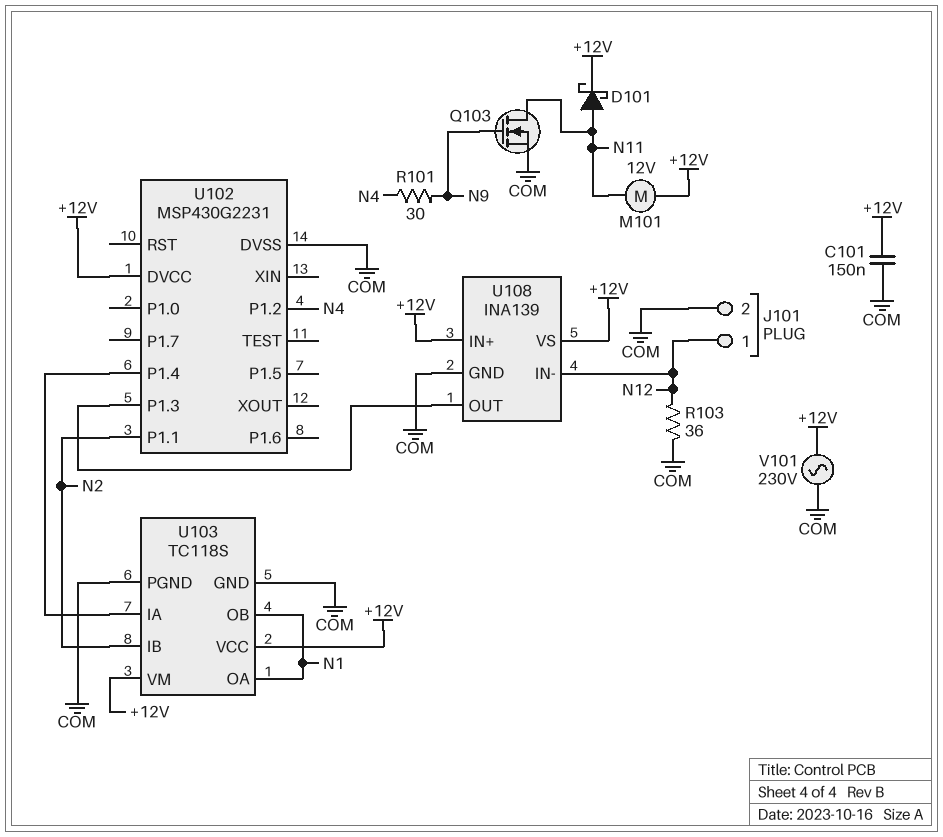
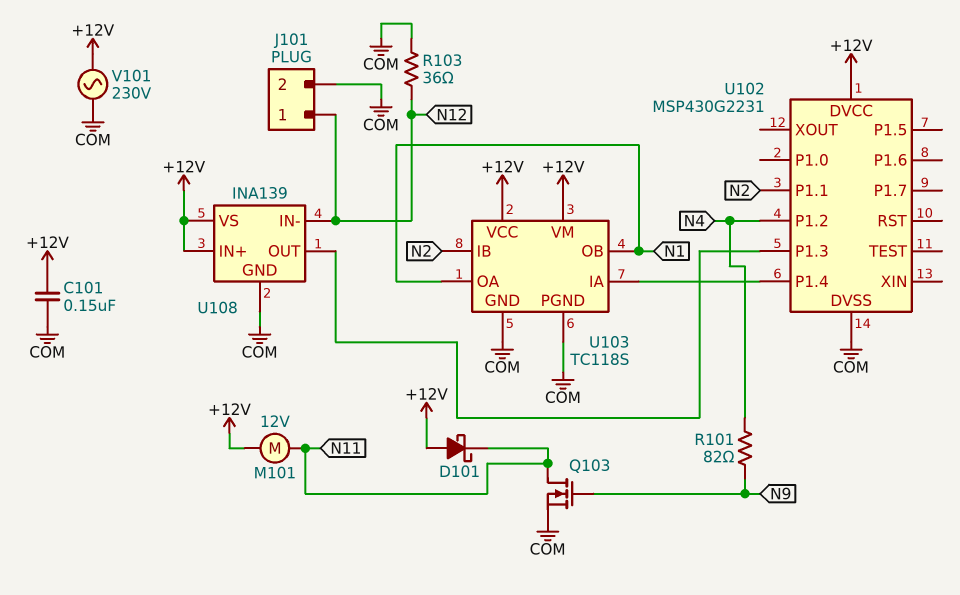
D101: schottky (A N11, K +12V) -> schottky (A +12V, K N11)
R101: 30 (N4, N9) -> 82 (N4, N9)

